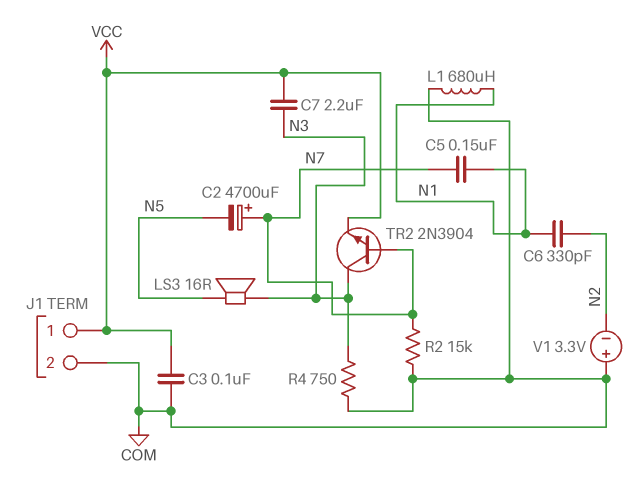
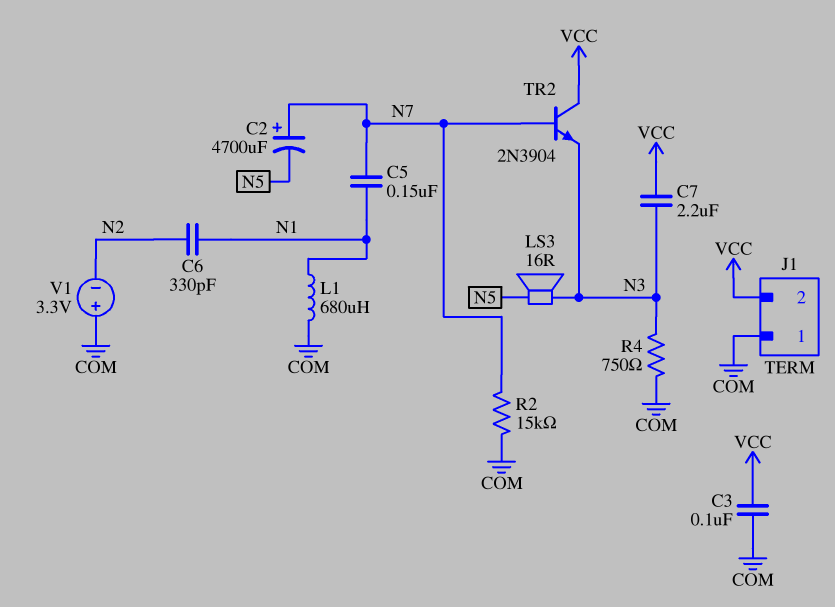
J1 pin 1: VCC -> COM
J1 pin 2: COM -> VCC
TR2: NPN 2N3904 (B N7, C N3, E VCC) -> NPN 2N3904 (B N7, C VCC, E N3)

